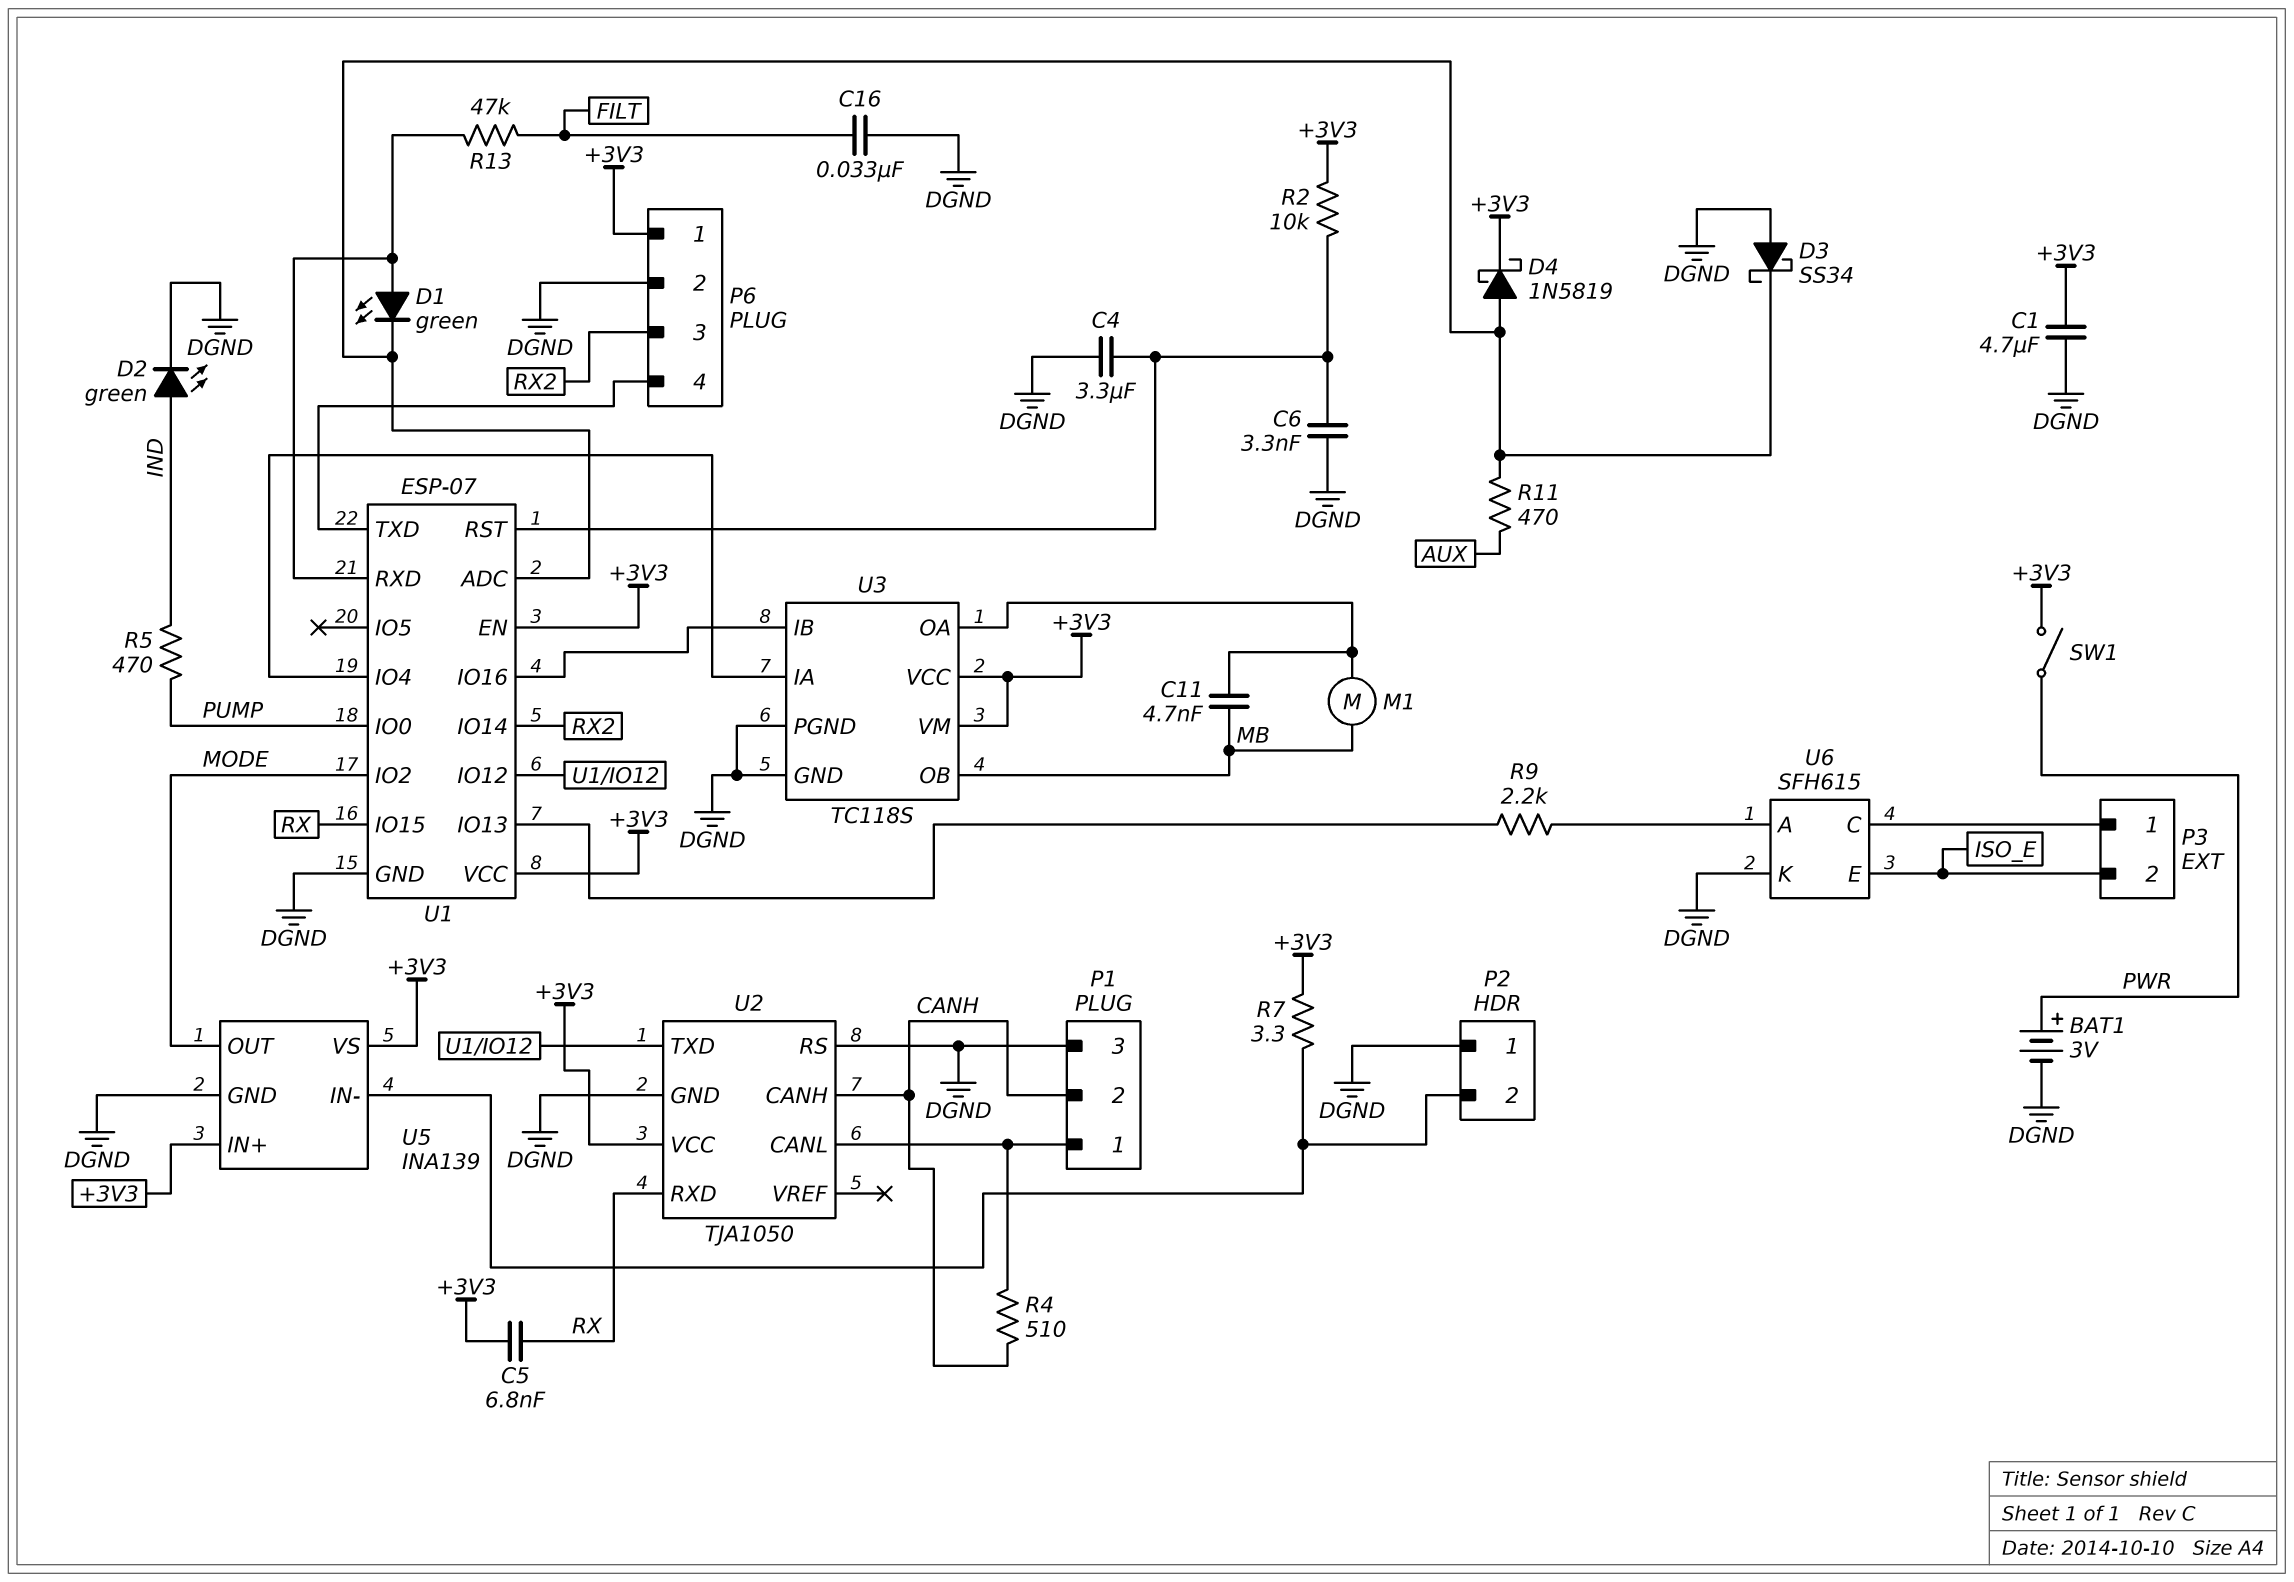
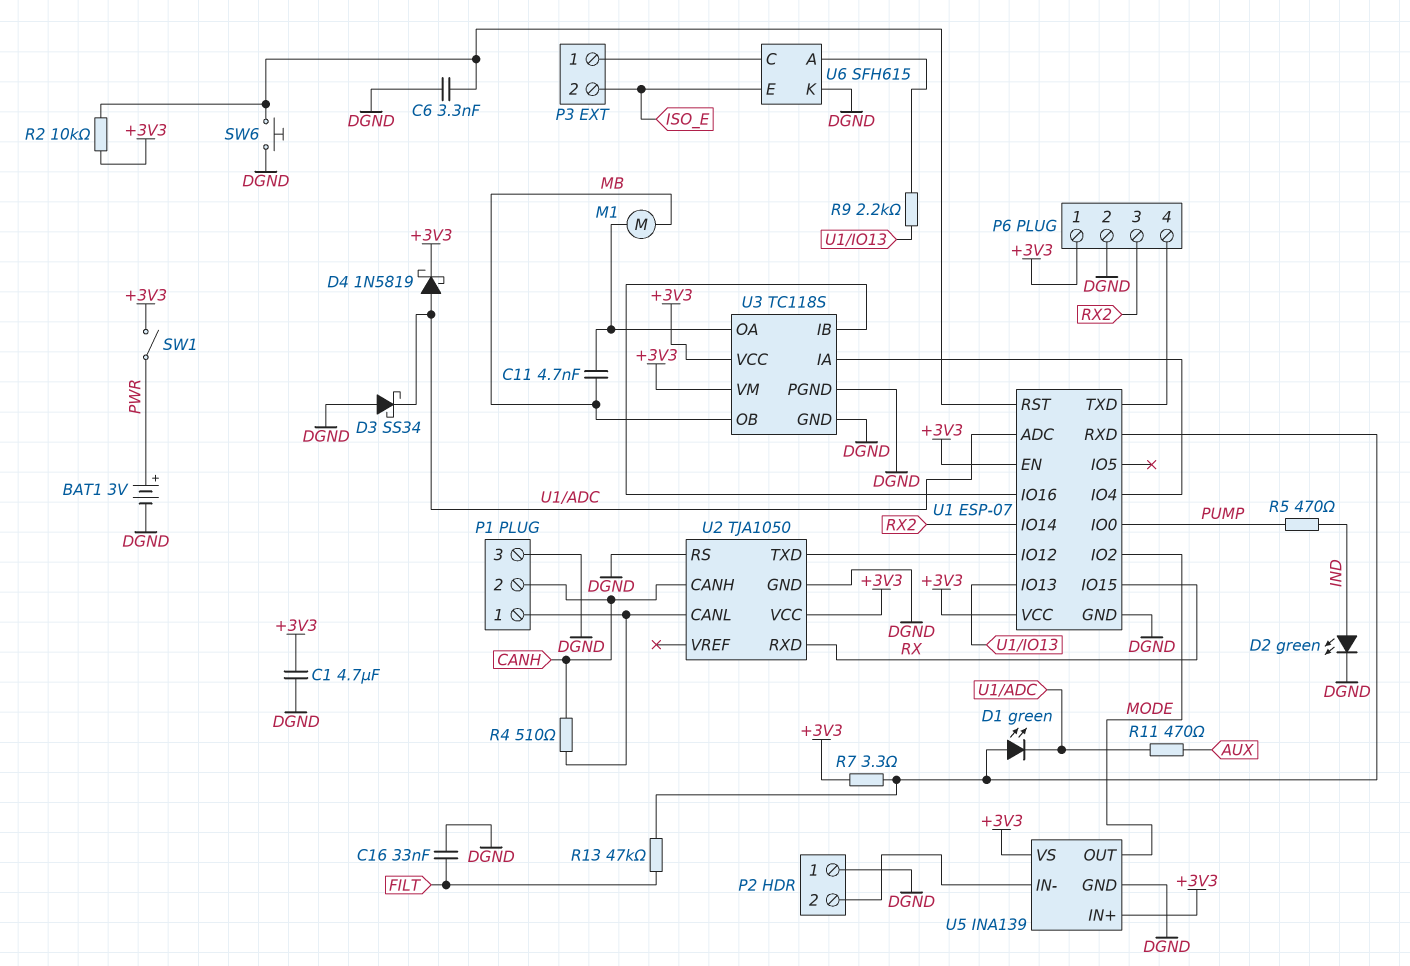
C4: 3.3uF (DGND, U1/RST) -> none
C5: 6.8nF (+3V3, RX) -> none
R7: 3.3 (+3V3, P2/2) -> 3.3 (+3V3, U1/RXD)
SW6: none -> button (DGND, U1/RST)

